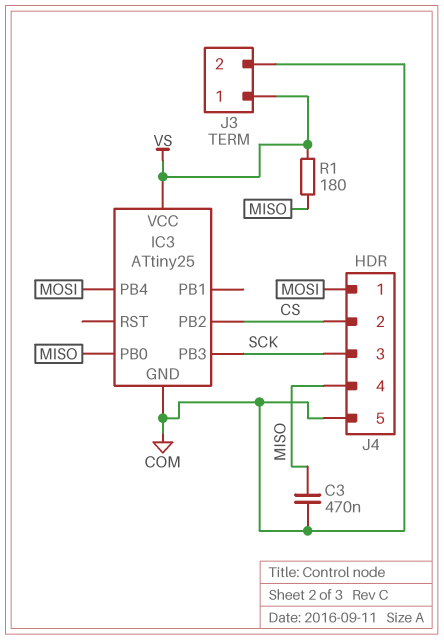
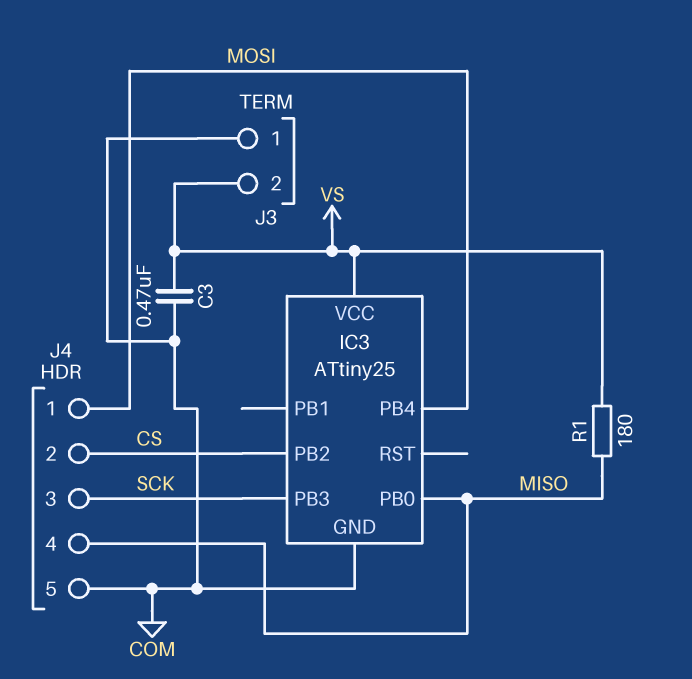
C3: 470nF (COM, MISO) -> 470nF (COM, VS)
J3 pin 1: VS -> COM
J3 pin 2: COM -> VS

